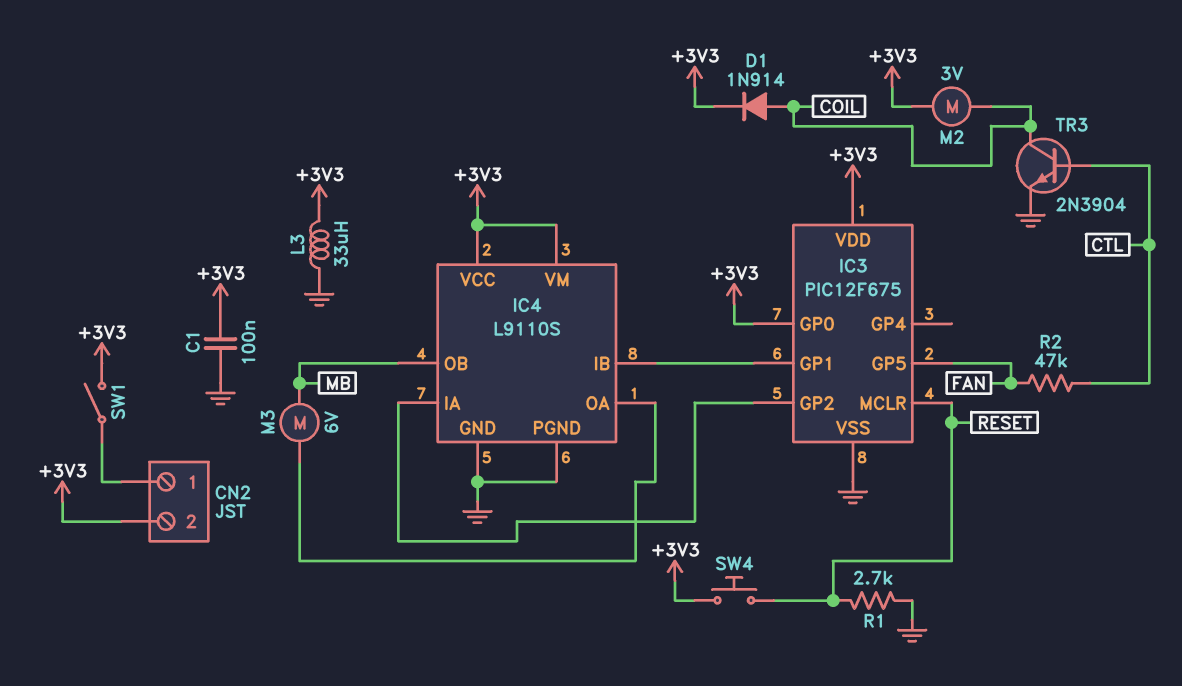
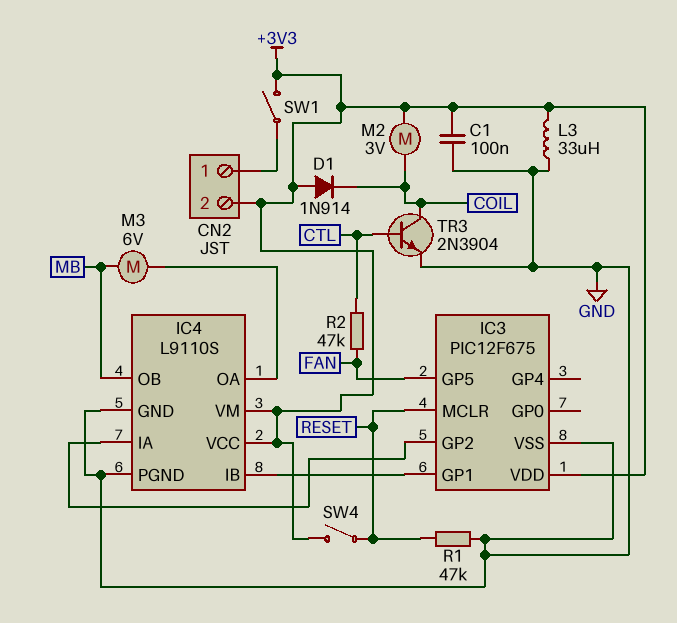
D1: diode 1N914 (A COIL, K +3V3) -> diode 1N914 (A +3V3, K COIL)
IC3 pin GP0: +3V3 -> none
R1: 2.7k (GND, RESET) -> 47k (GND, RESET)
SW4: button (+3V3, RESET) -> switch (+3V3, RESET)

